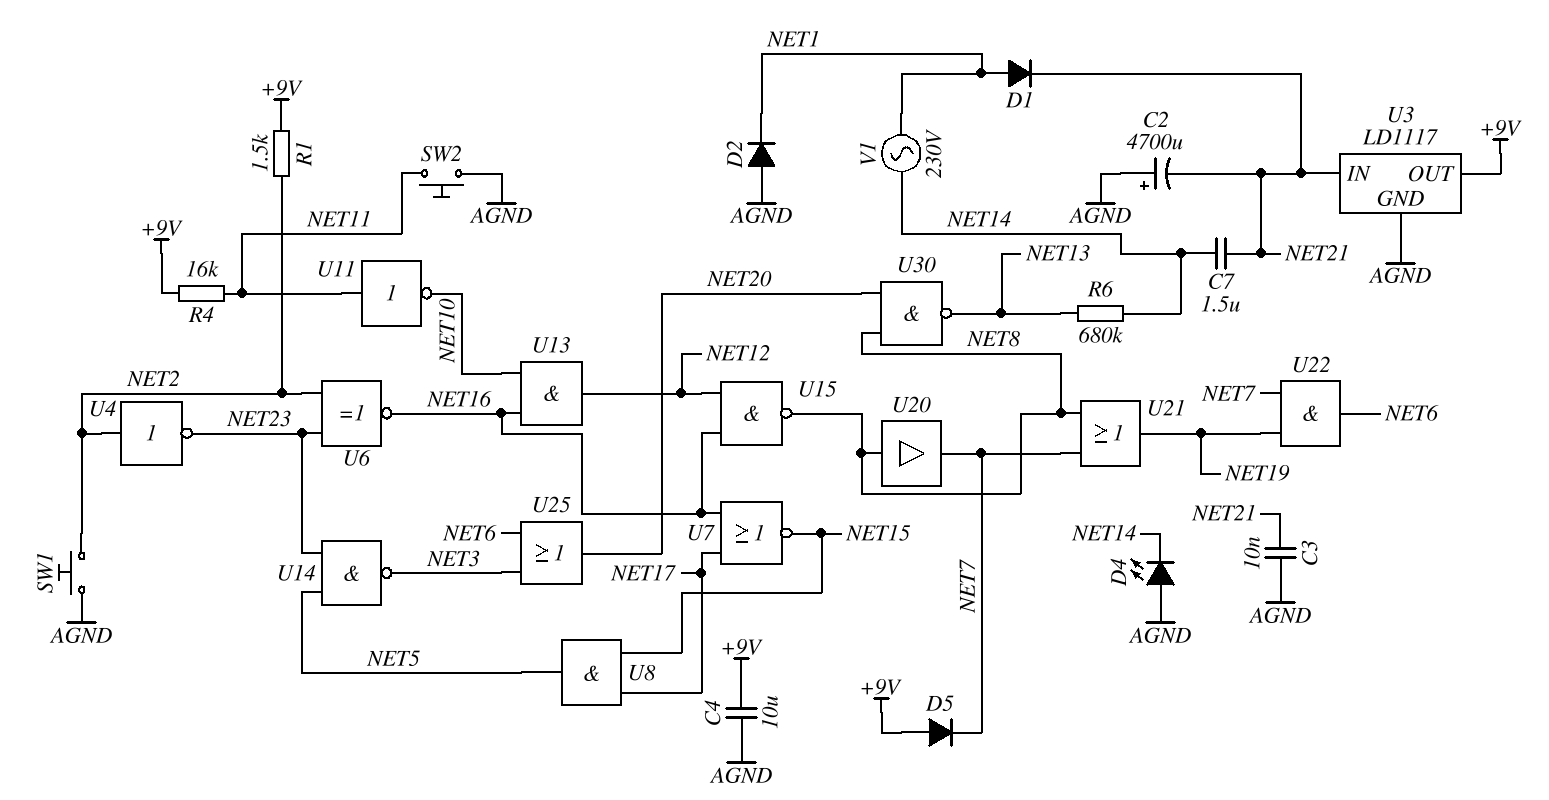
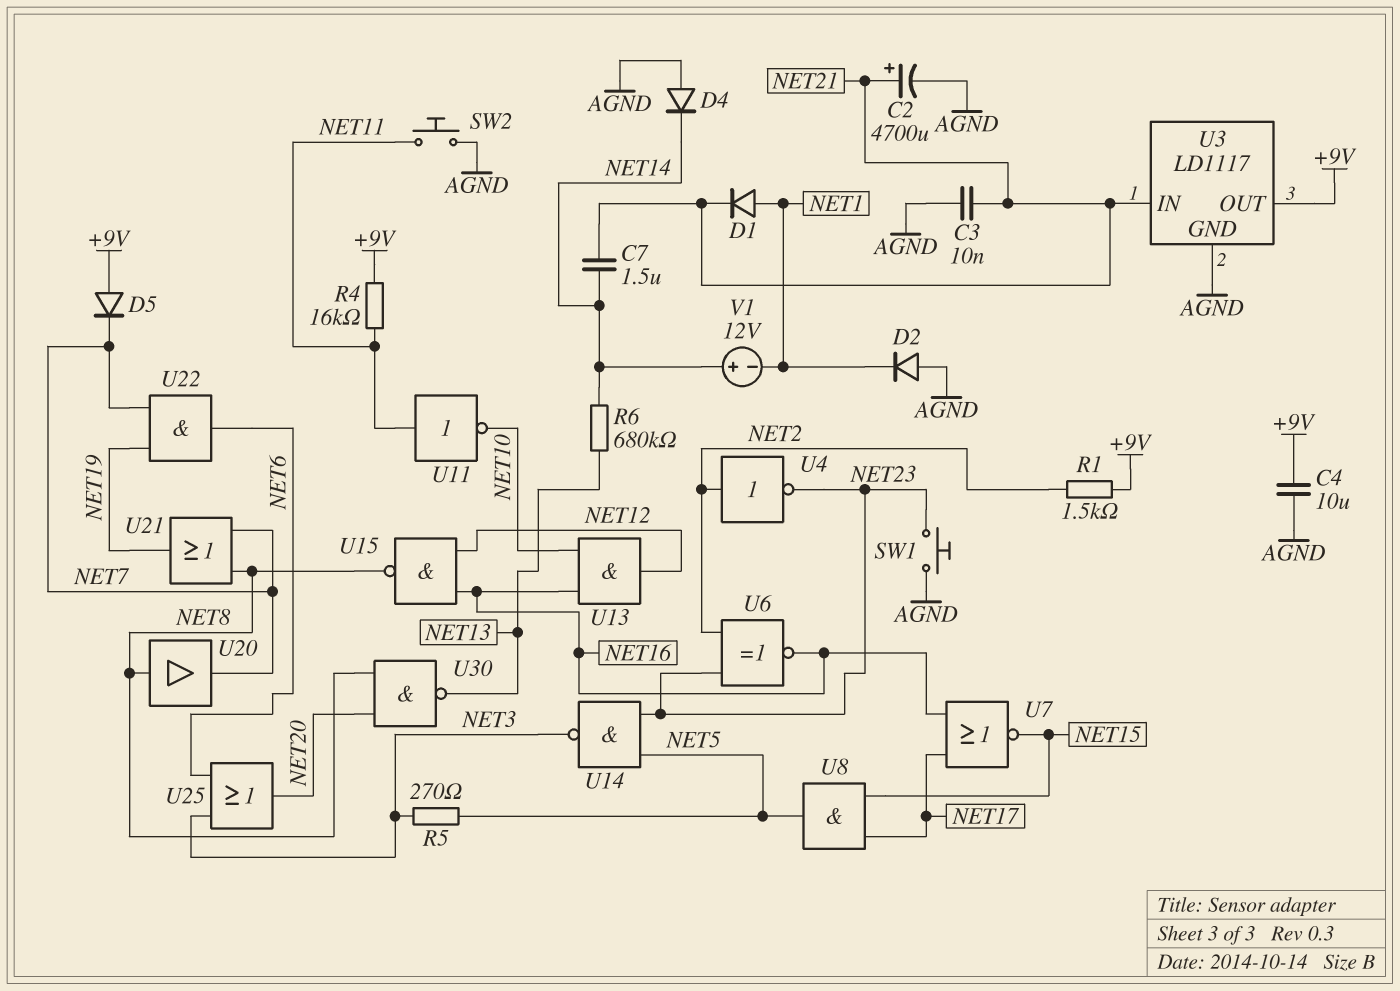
C2: 4700uF (plus AGND, minus NET21) -> 4700uF (plus NET21, minus AGND)
D4: LED (A AGND, K NET14) -> diode (A AGND, K NET14)
R5: none -> 270 (NET3, NET5)
SW1: button (AGND, NET2) -> button (AGND, NET23)
V1: AC 230V (NET1, NET14) -> 12V (plus NET14, minus NET1)

